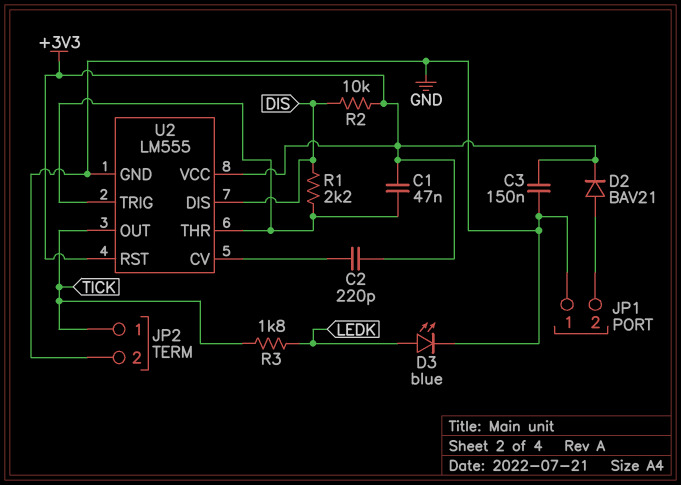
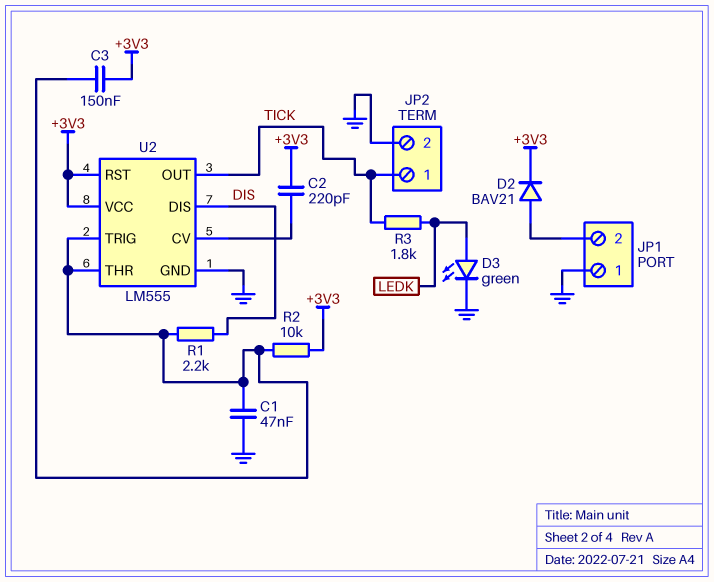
C1: 47nF (+3V3, U2/THR) -> 47nF (GND, U2/THR)
C3: 150nF (+3V3, GND) -> 150nF (+3V3, U2/THR)
D3: LED blue (A LEDK, K GND) -> LED green (A LEDK, K GND)
R2: 10k (+3V3, DIS) -> 10k (+3V3, U2/THR)

